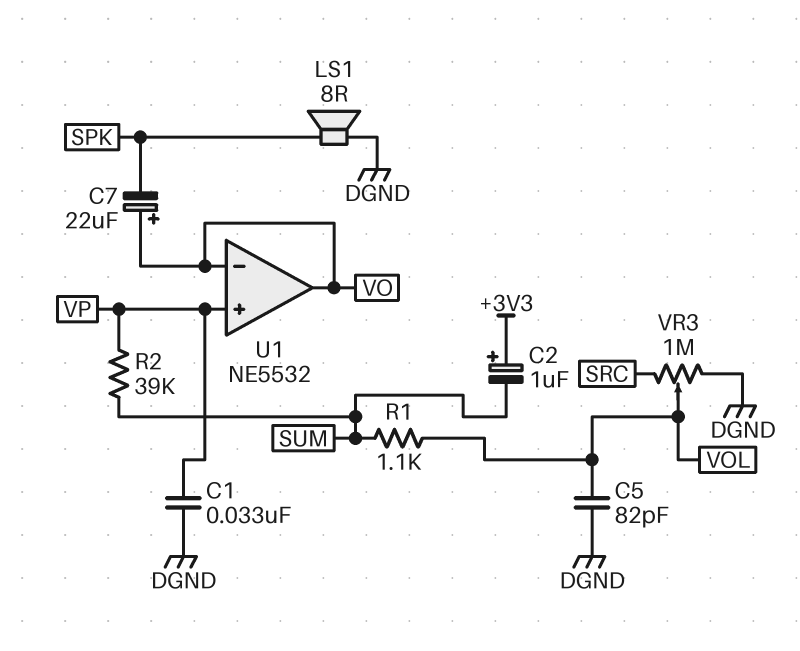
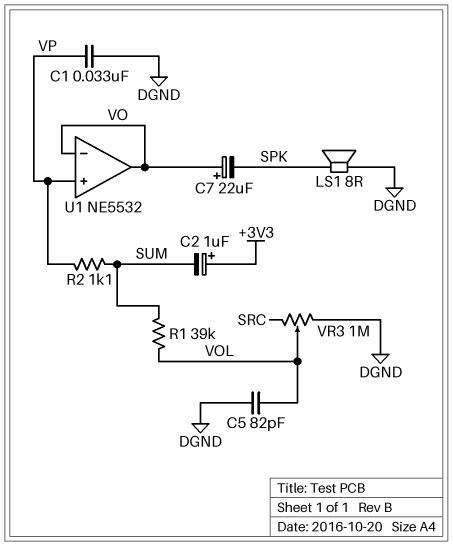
R1: 1.1k (SUM, VOL) -> 39k (SUM, VOL)
R2: 39k (SUM, VP) -> 1.1k (SUM, VP)

